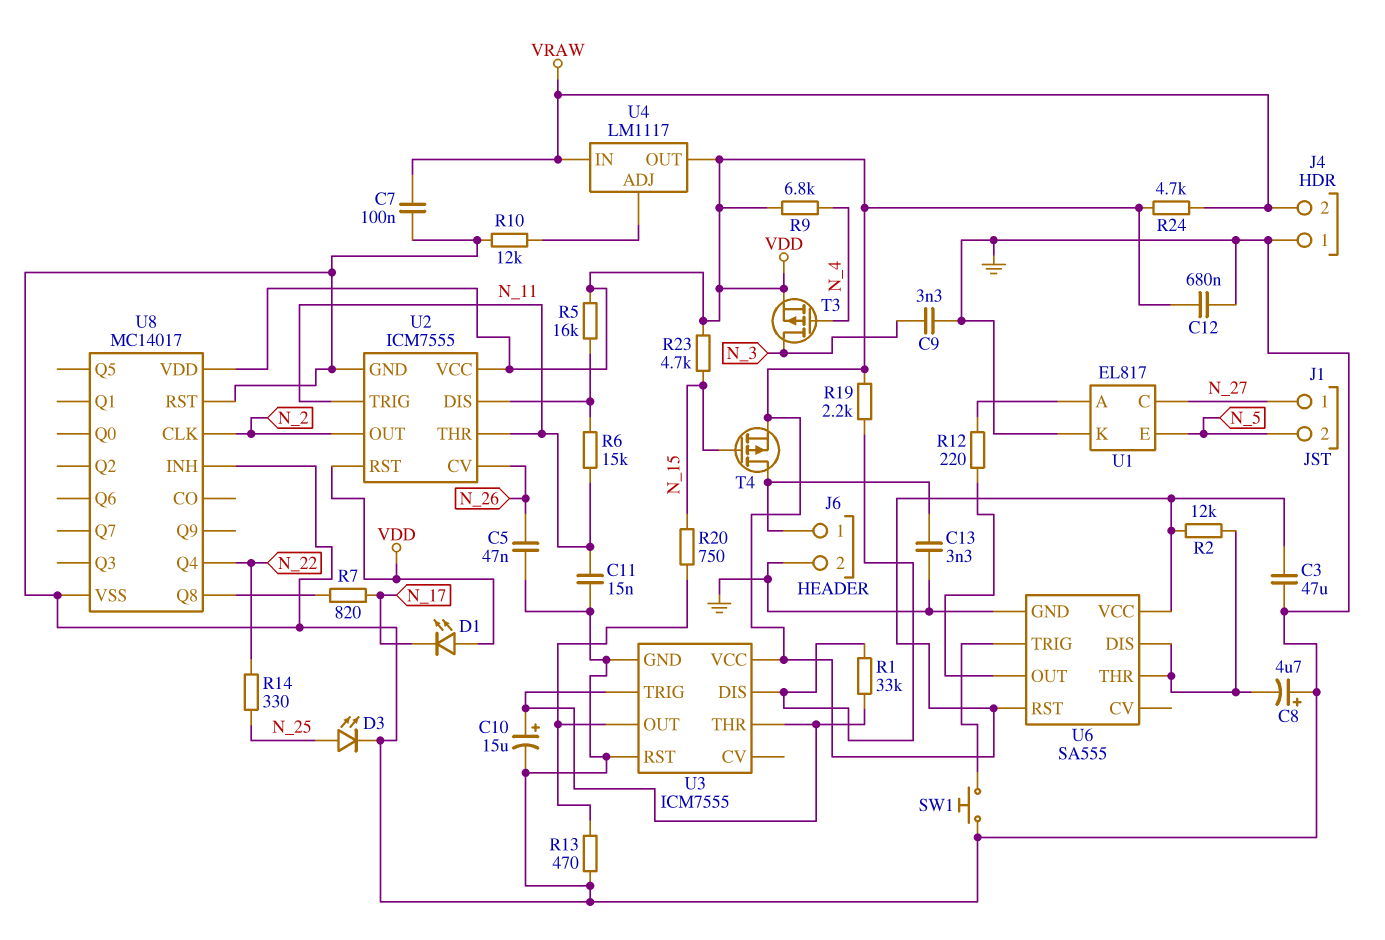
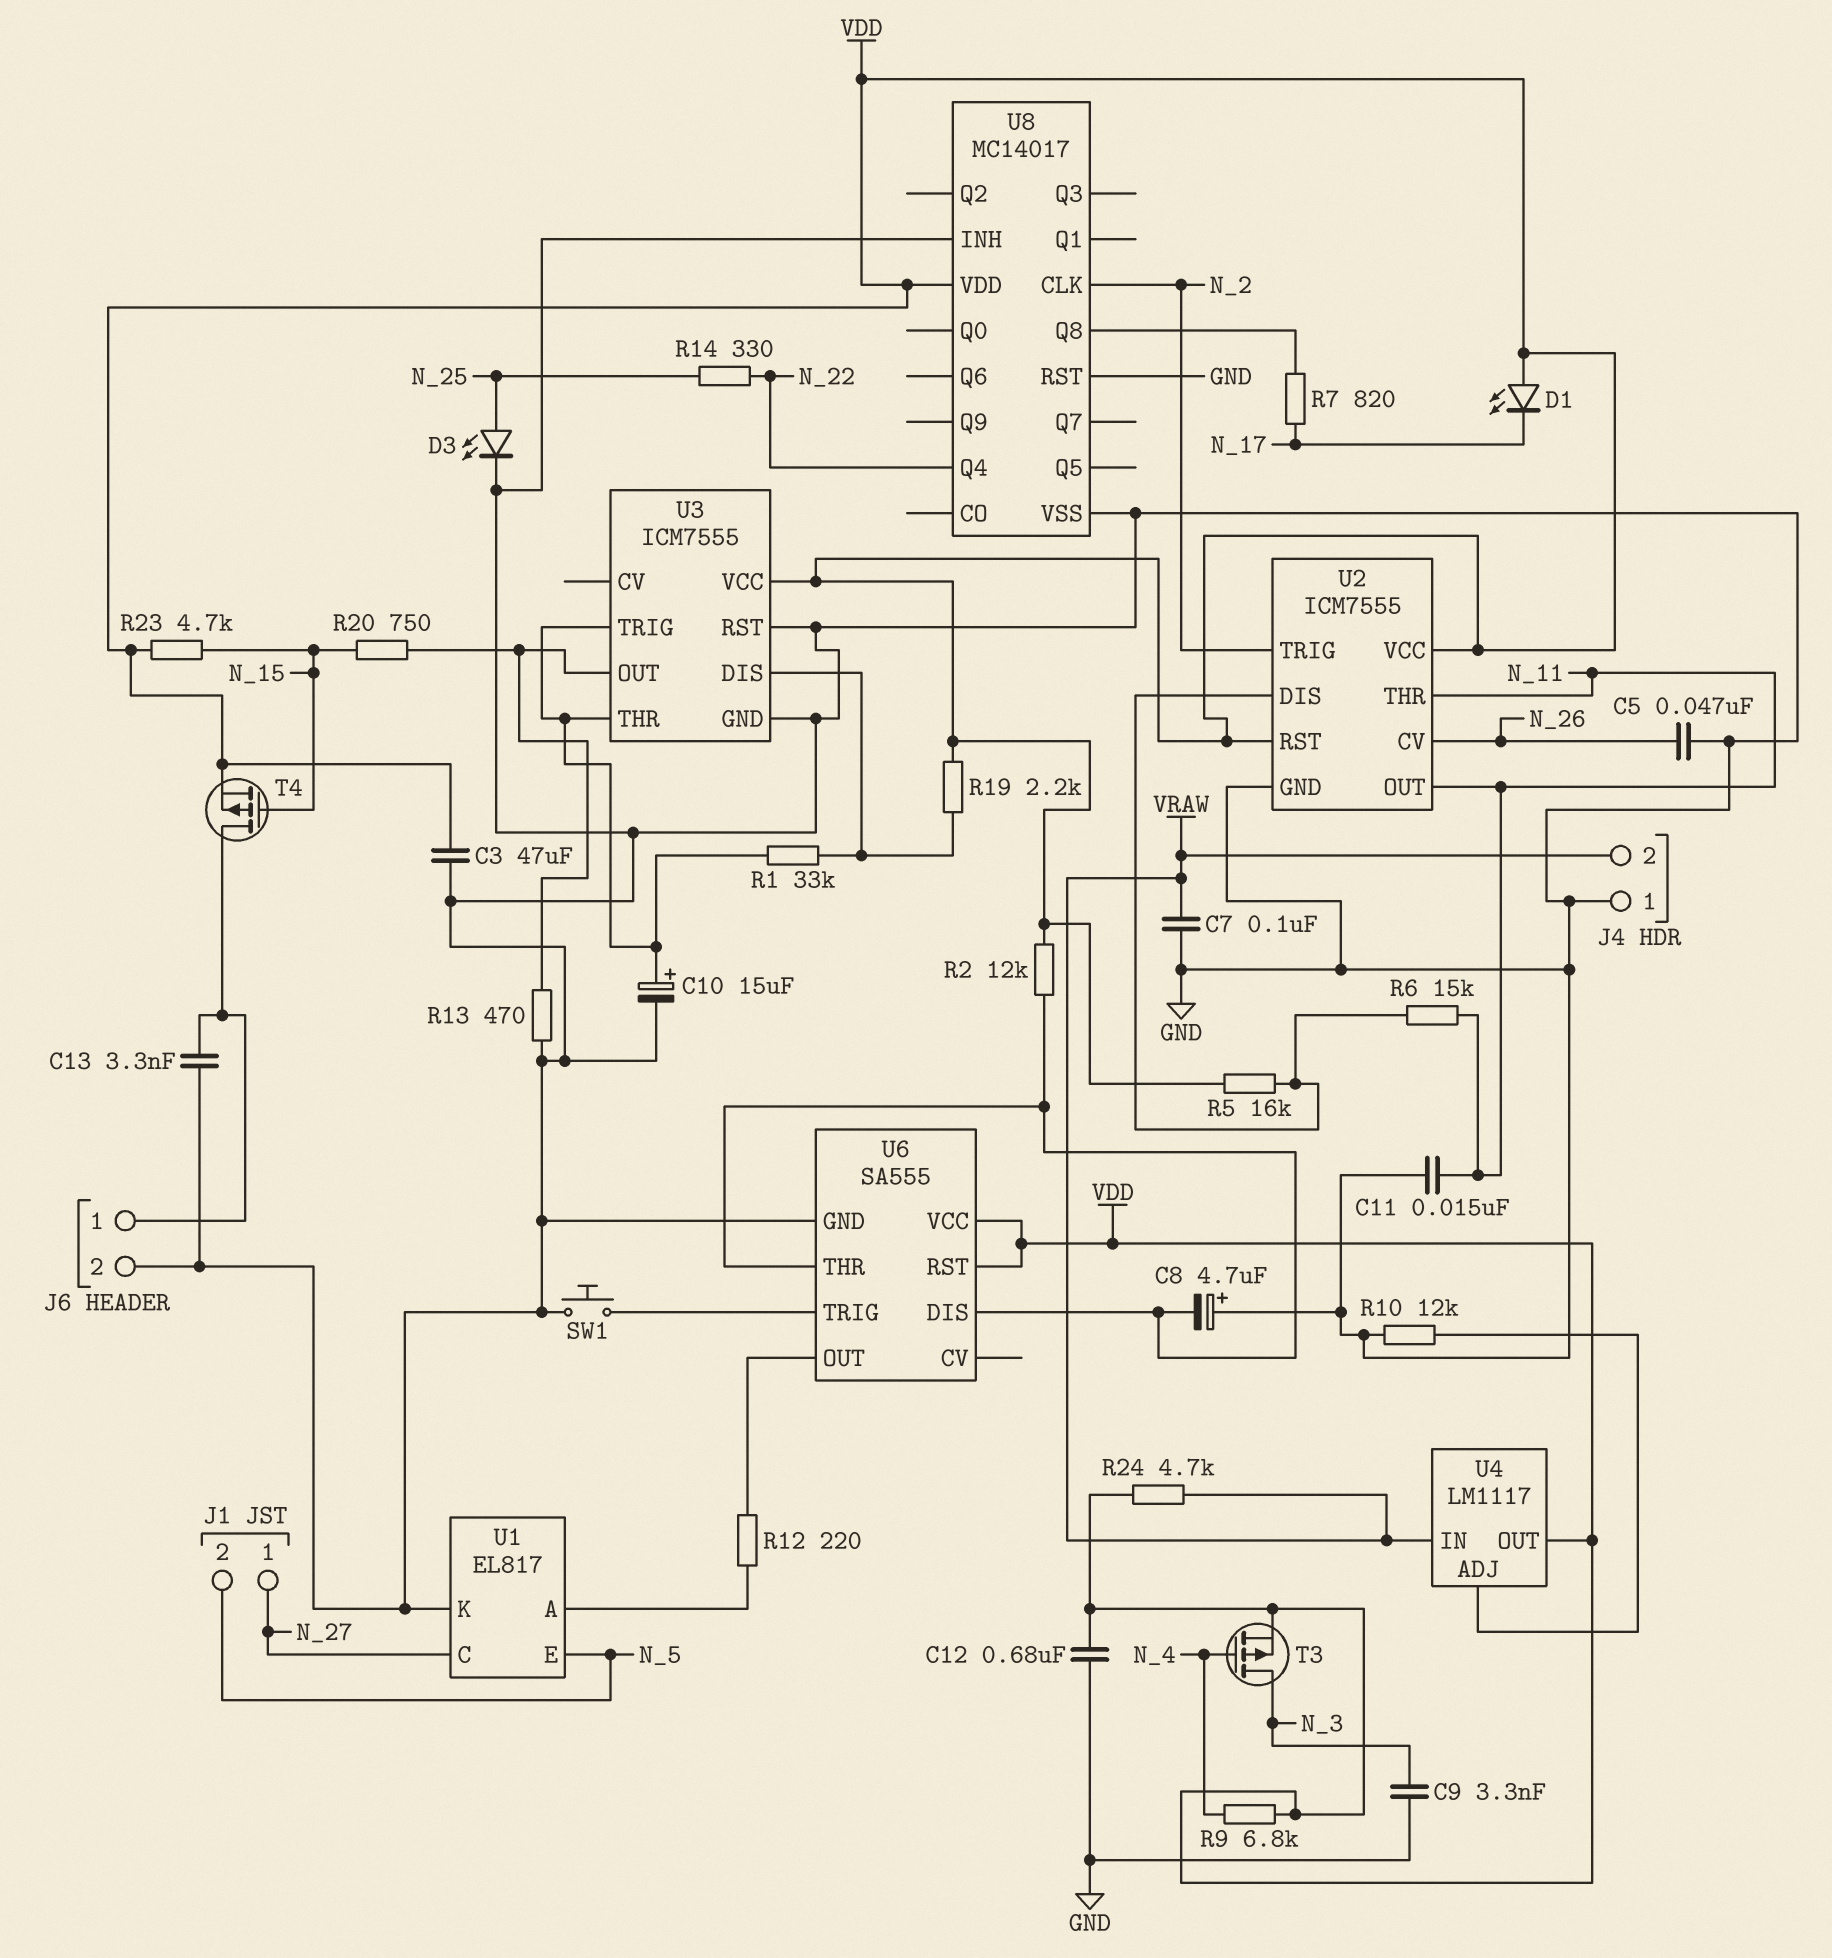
U2 pin OUT: N_2 -> N_11
U2 pin TRIG: N_11 -> N_2

